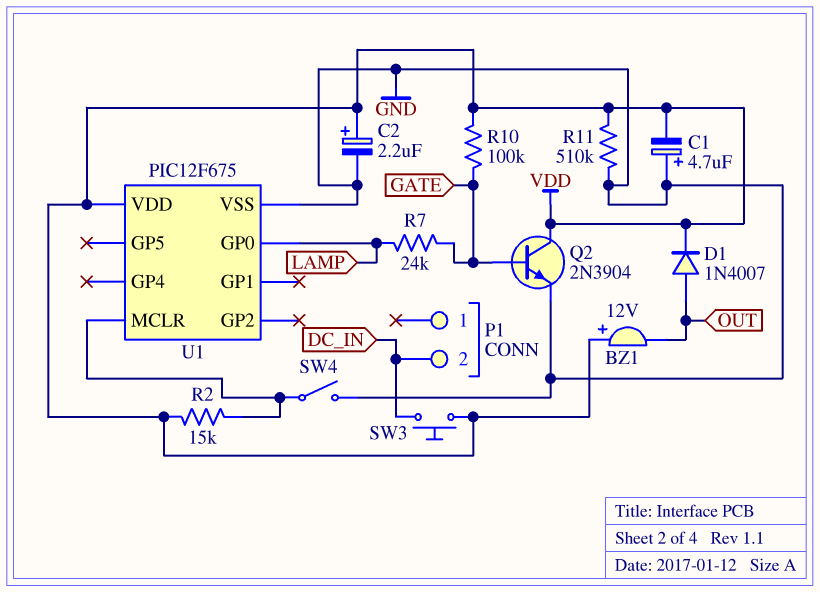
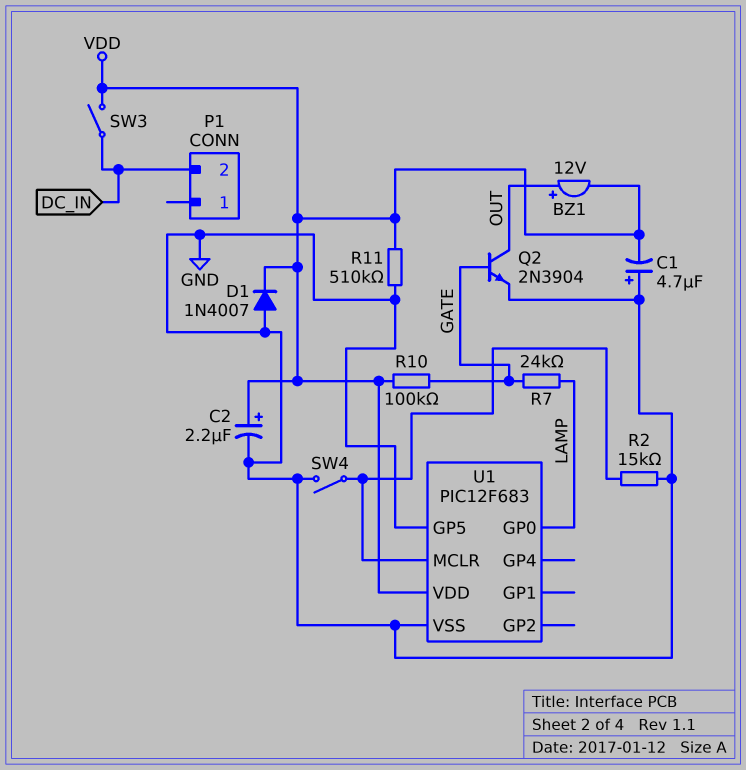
BZ1: buzzer 12V (plus VDD, minus OUT) -> buzzer 12V (plus OUT, minus VDD)
D1: diode 1N4007 (A OUT, K VDD) -> diode 1N4007 (A GND, K VDD)
Q2: NPN 2N3904 (B GATE, C VDD, E GND) -> NPN 2N3904 (B GATE, C OUT, E GND)
R2: 15k (U1/MCLR, VDD) -> 15k (GND, U1/MCLR)
SW3: button (DC_IN, VDD) -> switch (DC_IN, VDD)
U1: PIC12F675 -> PIC12F683
U1 pin GP5: none -> GND

